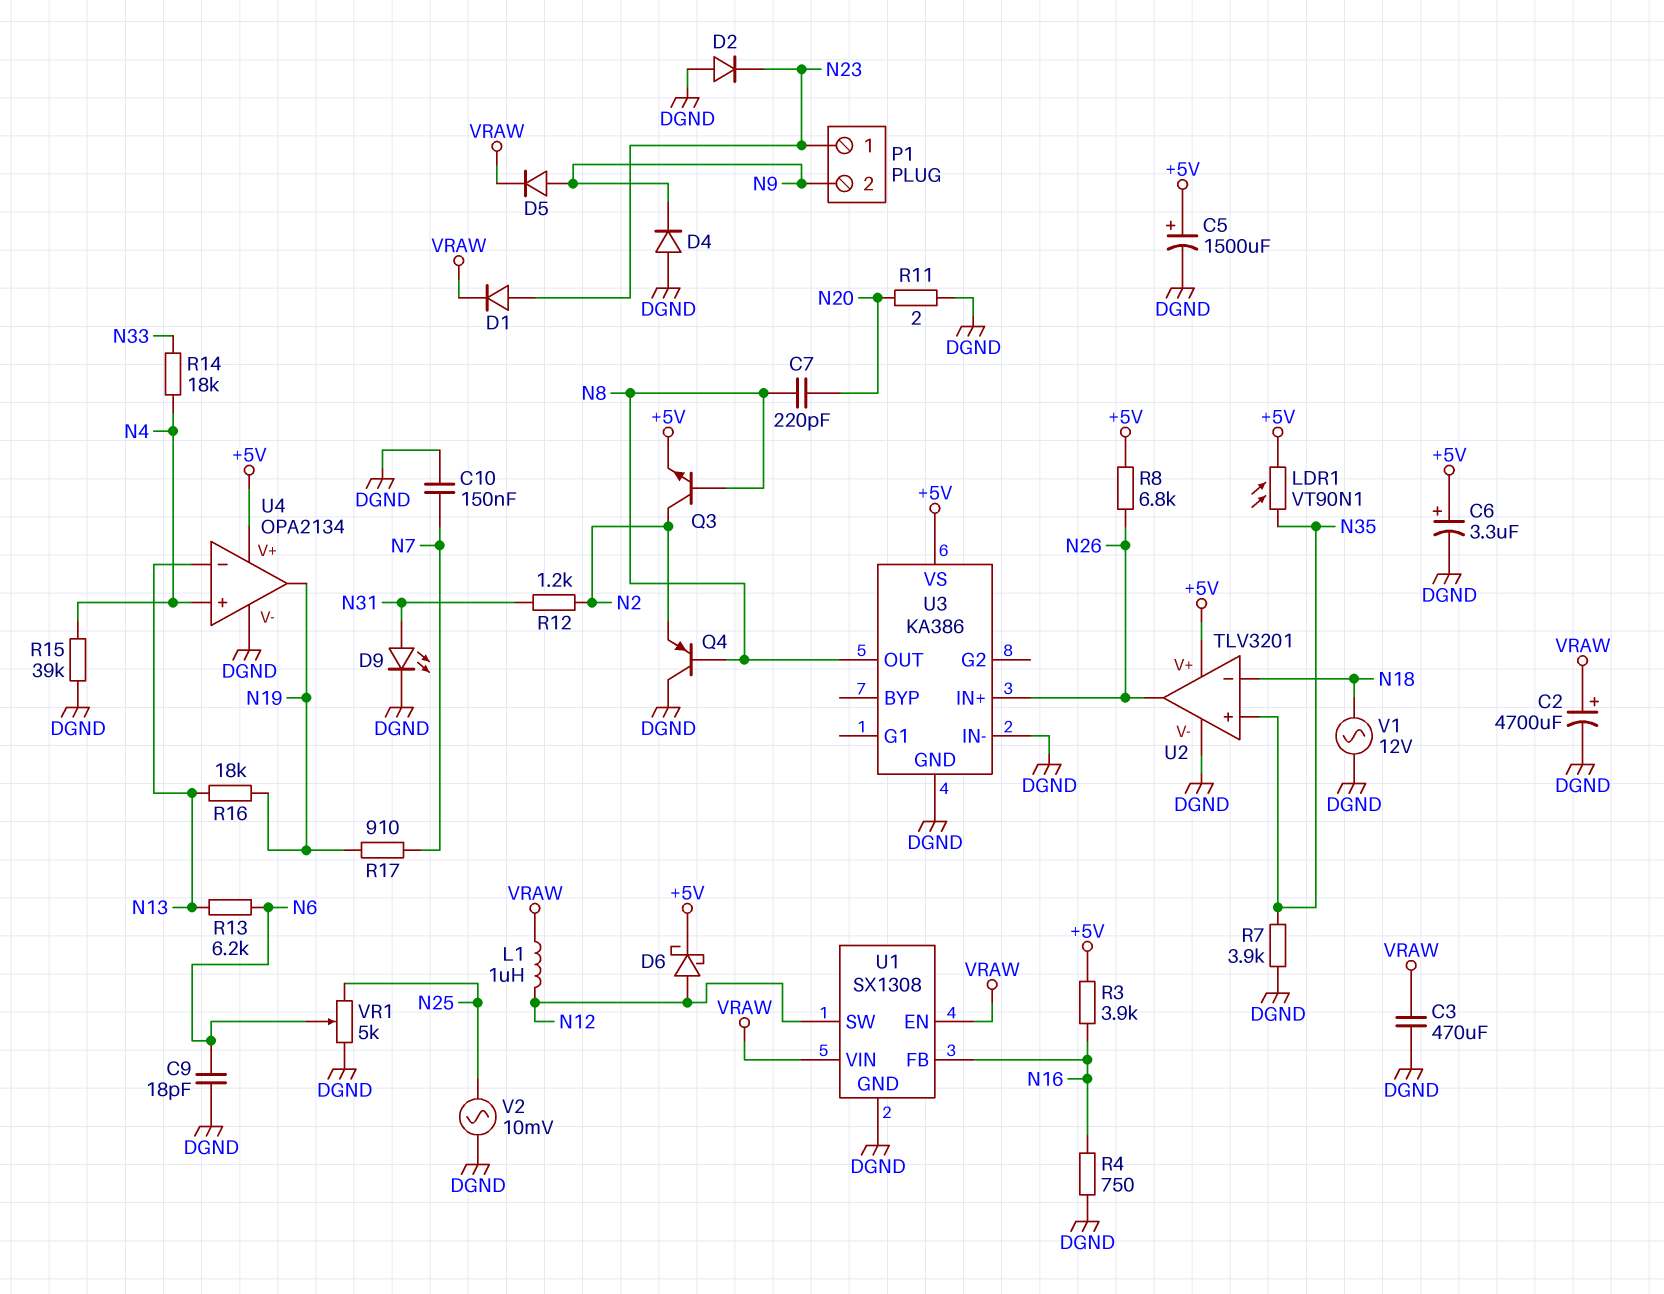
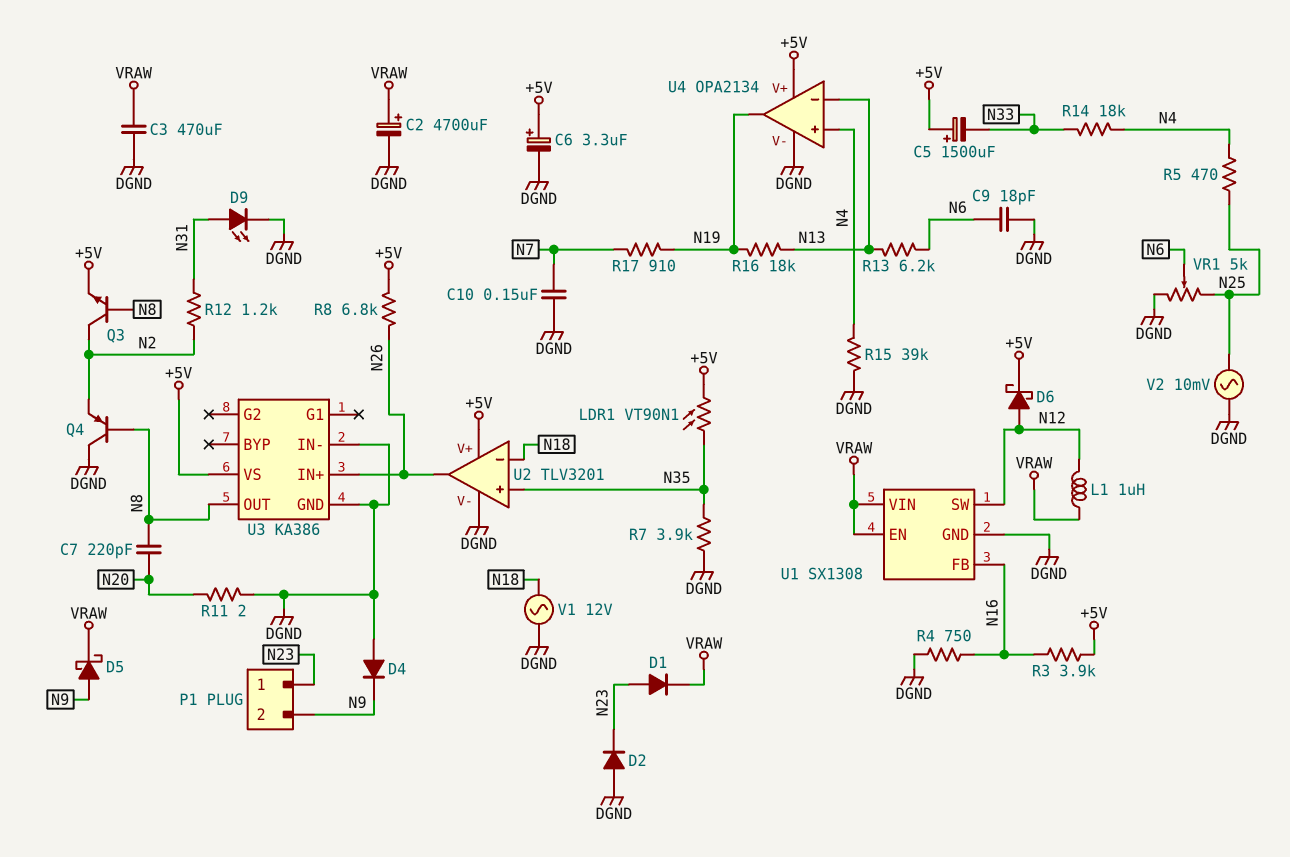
C5: 1500uF (plus +5V, minus DGND) -> 1500uF (plus +5V, minus N33)
D5: diode (A N9, K VRAW) -> schottky (A N9, K VRAW)
R5: none -> 470 (N4, N25)

